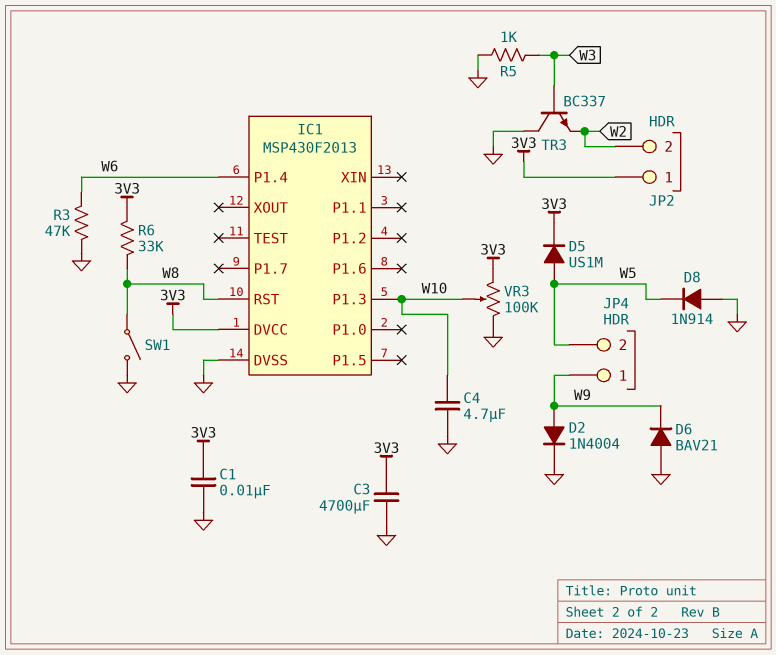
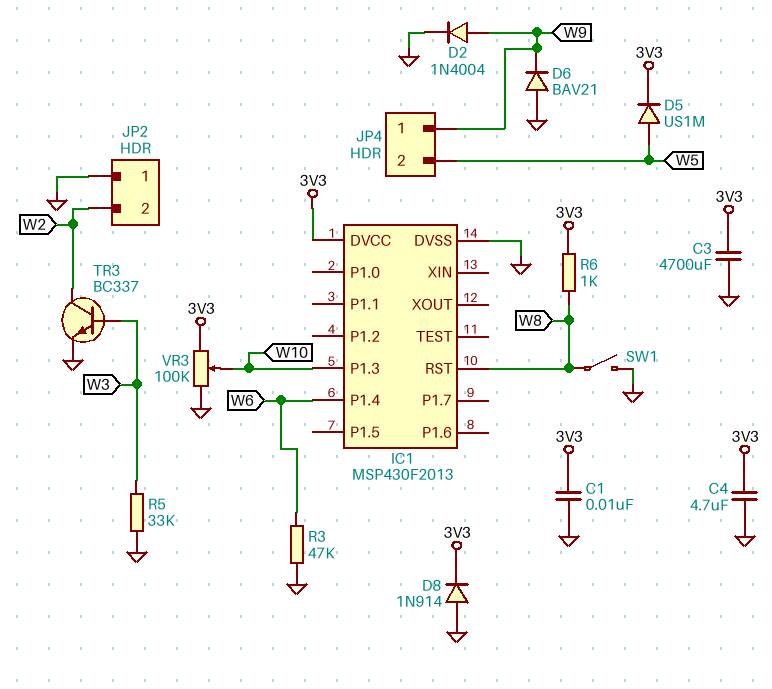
C4: 4.7uF (GND, W10) -> 4.7uF (3V3, GND)
D8: diode 1N914 (A GND, K W5) -> diode 1N914 (A GND, K 3V3)
JP2 pin 1: 3V3 -> GND
R5: 1k (GND, W3) -> 33k (GND, W3)
R6: 33k (3V3, W8) -> 1k (3V3, W8)
TR3: NPN BC337 (B W3, C GND, E W2) -> NPN BC337 (B W3, C W2, E GND)

